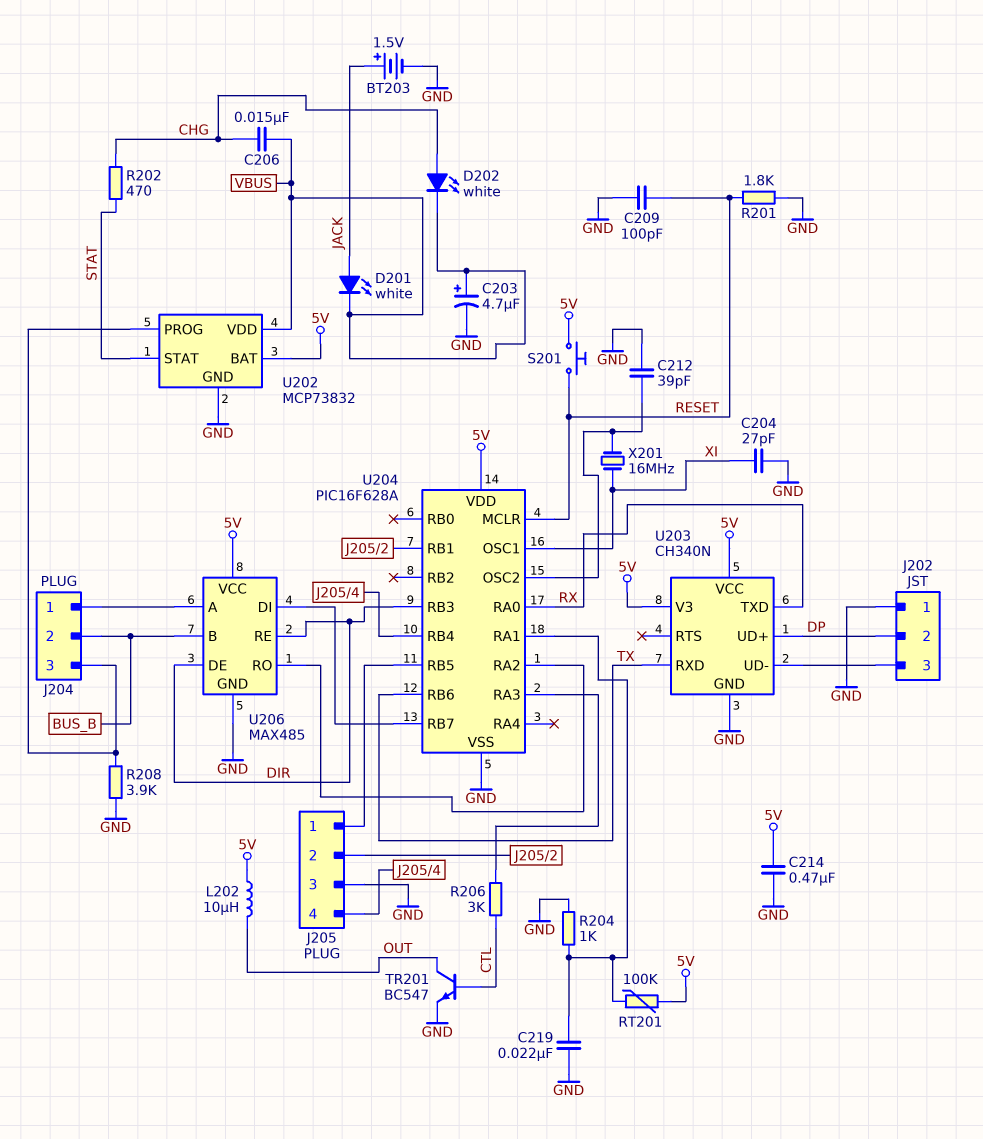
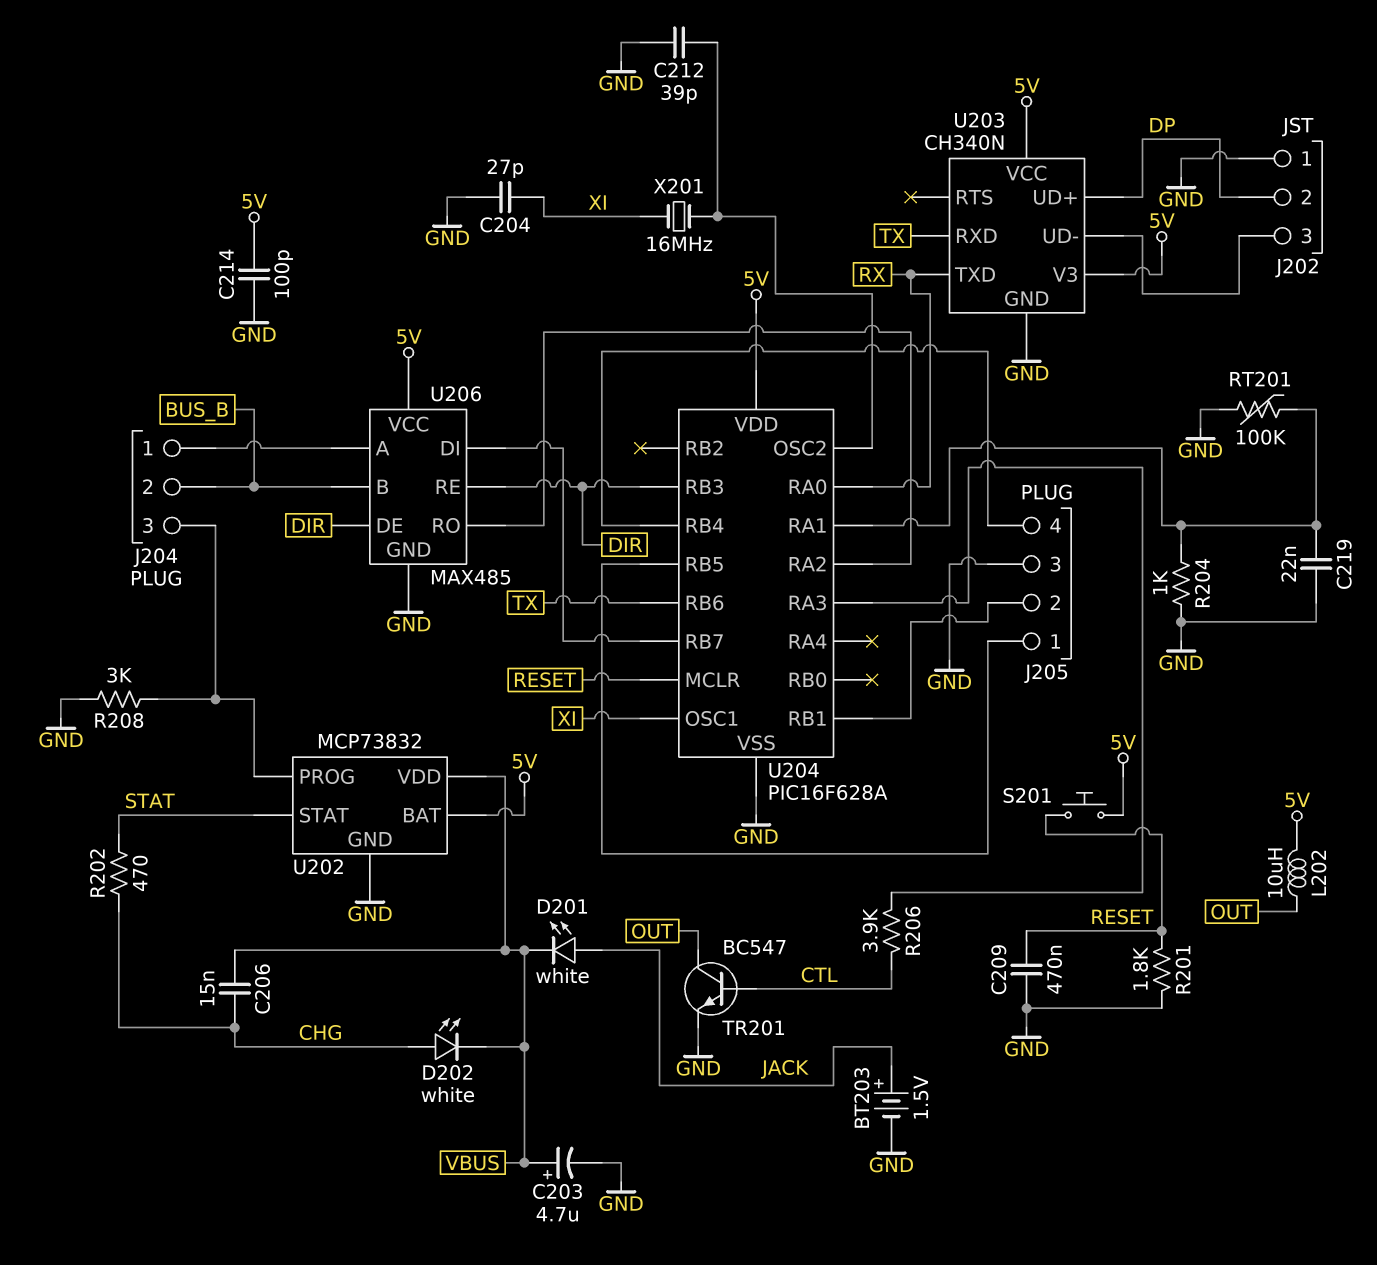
C209: 100pF (GND, RESET) -> 470nF (GND, RESET)
C214: 470nF (5V, GND) -> 100pF (5V, GND)
R206: 3k (CTL, U204/RA3) -> 3.9k (CTL, U204/RA3)
R208: 3.9k (GND, J204/3) -> 3k (GND, J204/3)
RT201: 100k (5V, U204/RA1) -> 100k (GND, U204/RA1)

